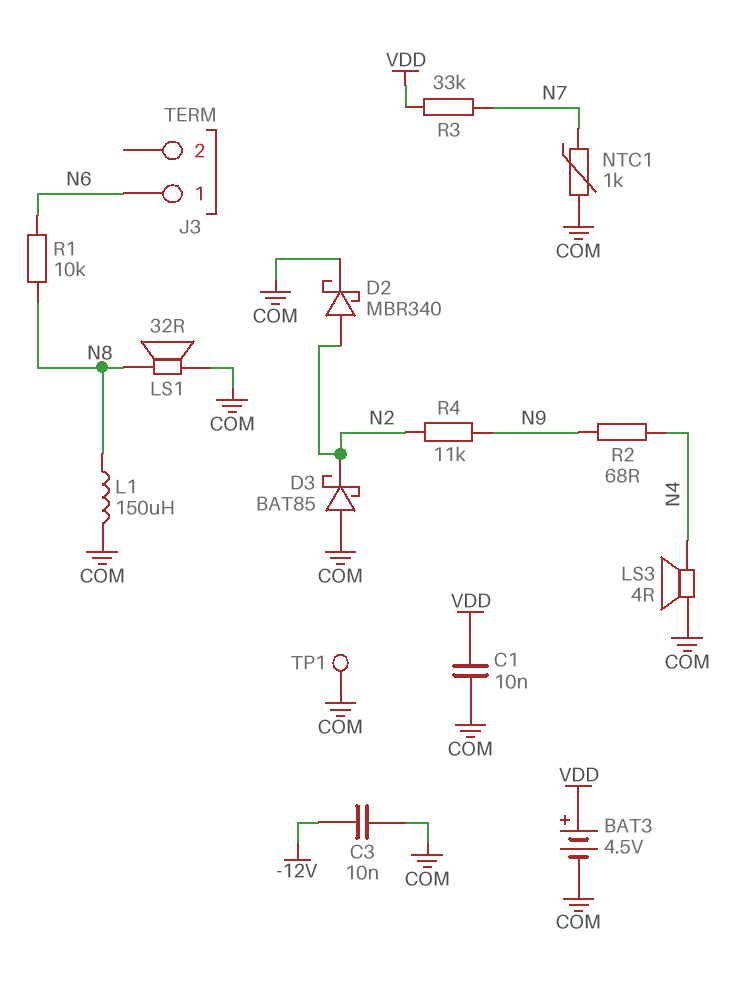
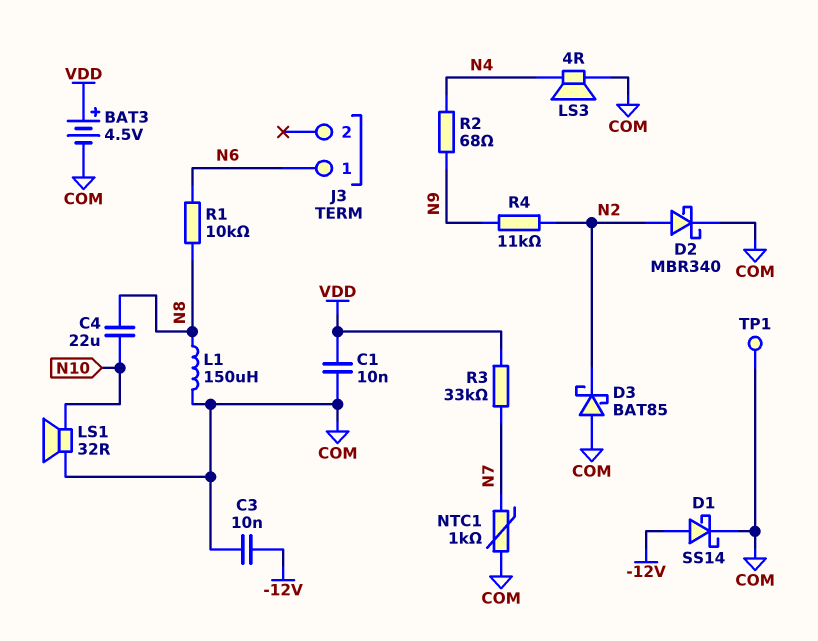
C4: none -> 22uF (N8, N10)
D1: none -> schottky SS14 (A -12V, K COM)
LS1: speaker 32R (COM, N8) -> speaker 32R (COM, N10)

